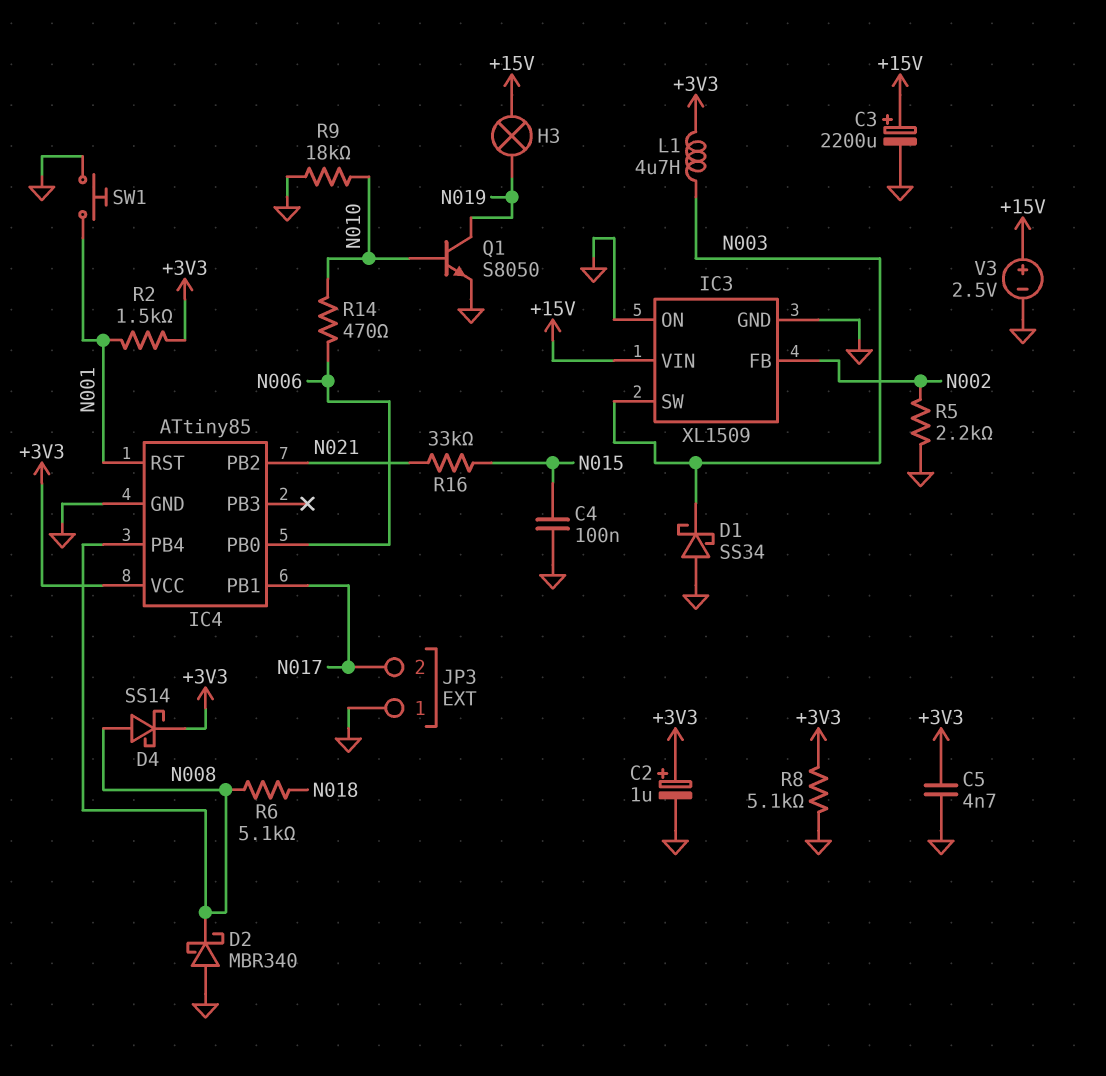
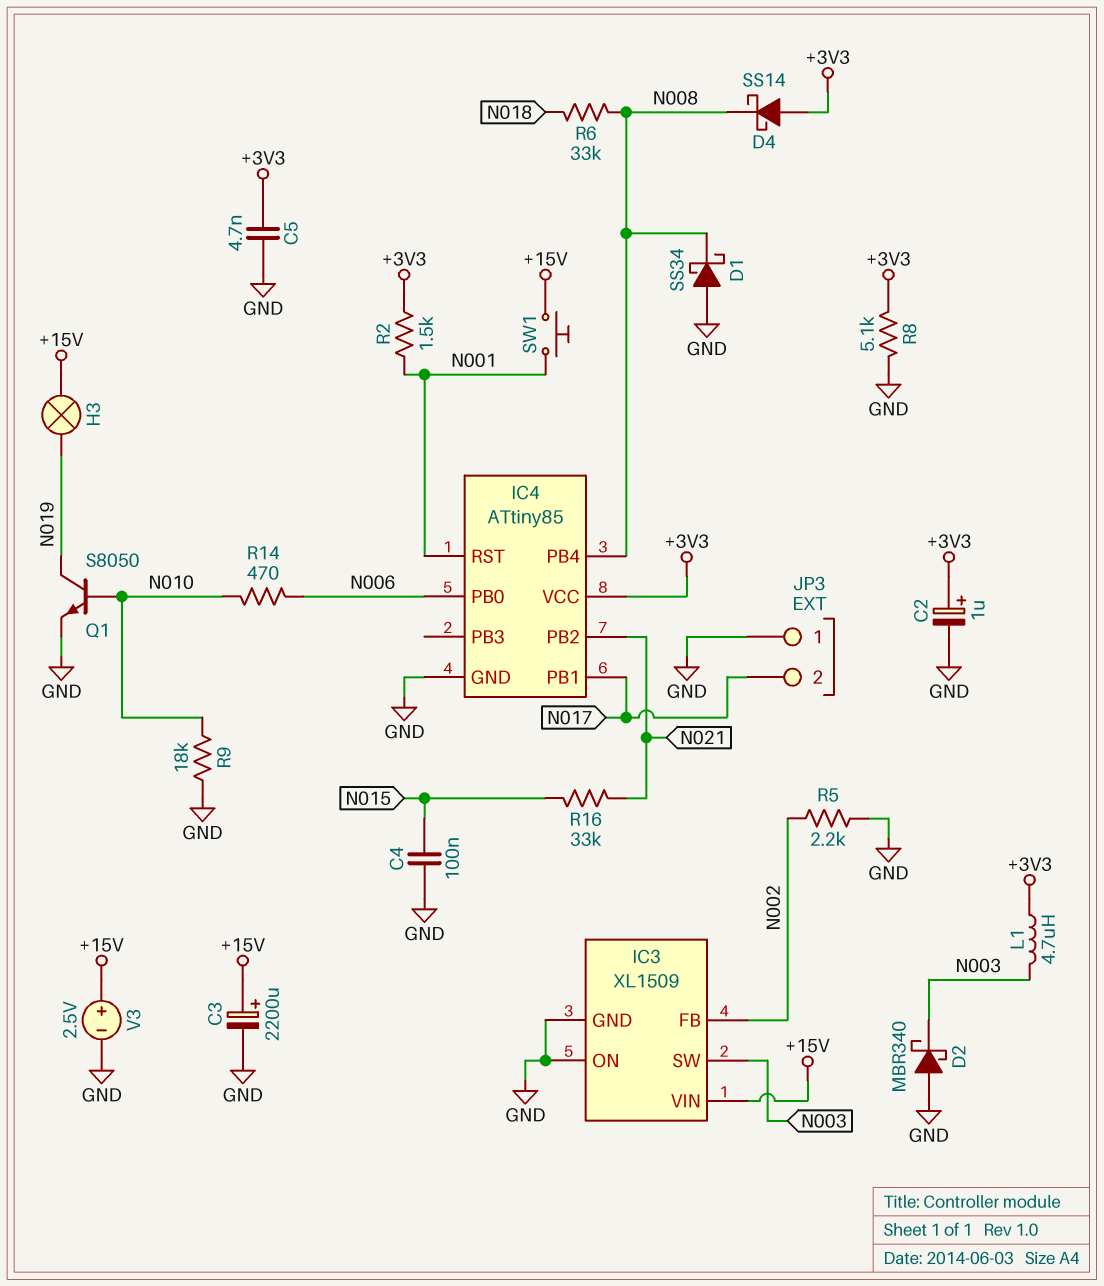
D1: schottky SS34 (A GND, K N003) -> schottky SS34 (A GND, K N008)
D2: schottky MBR340 (A GND, K N008) -> schottky MBR340 (A GND, K N003)
D4: schottky SS14 (A N008, K +3V3) -> schottky SS14 (A +3V3, K N008)
R6: 5.1k (N008, N018) -> 33k (N008, N018)
SW1: button (GND, N001) -> button (+15V, N001)

